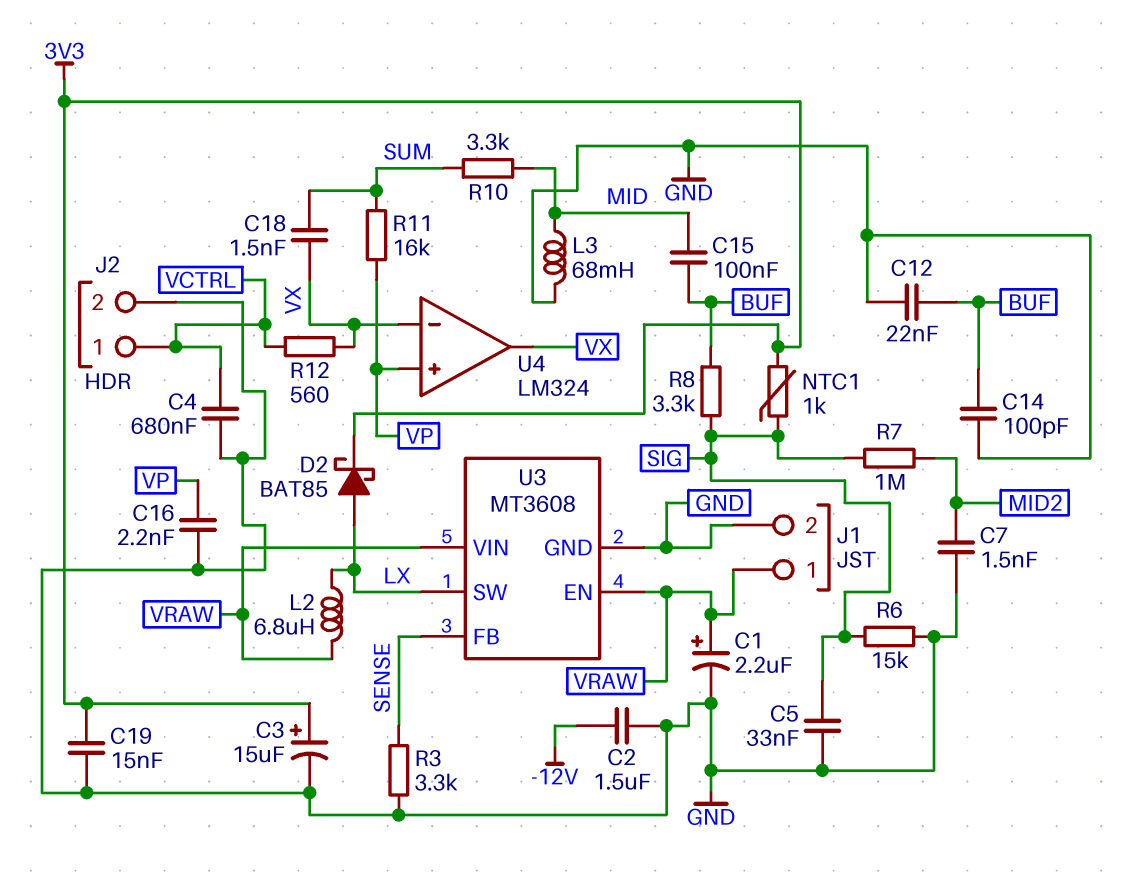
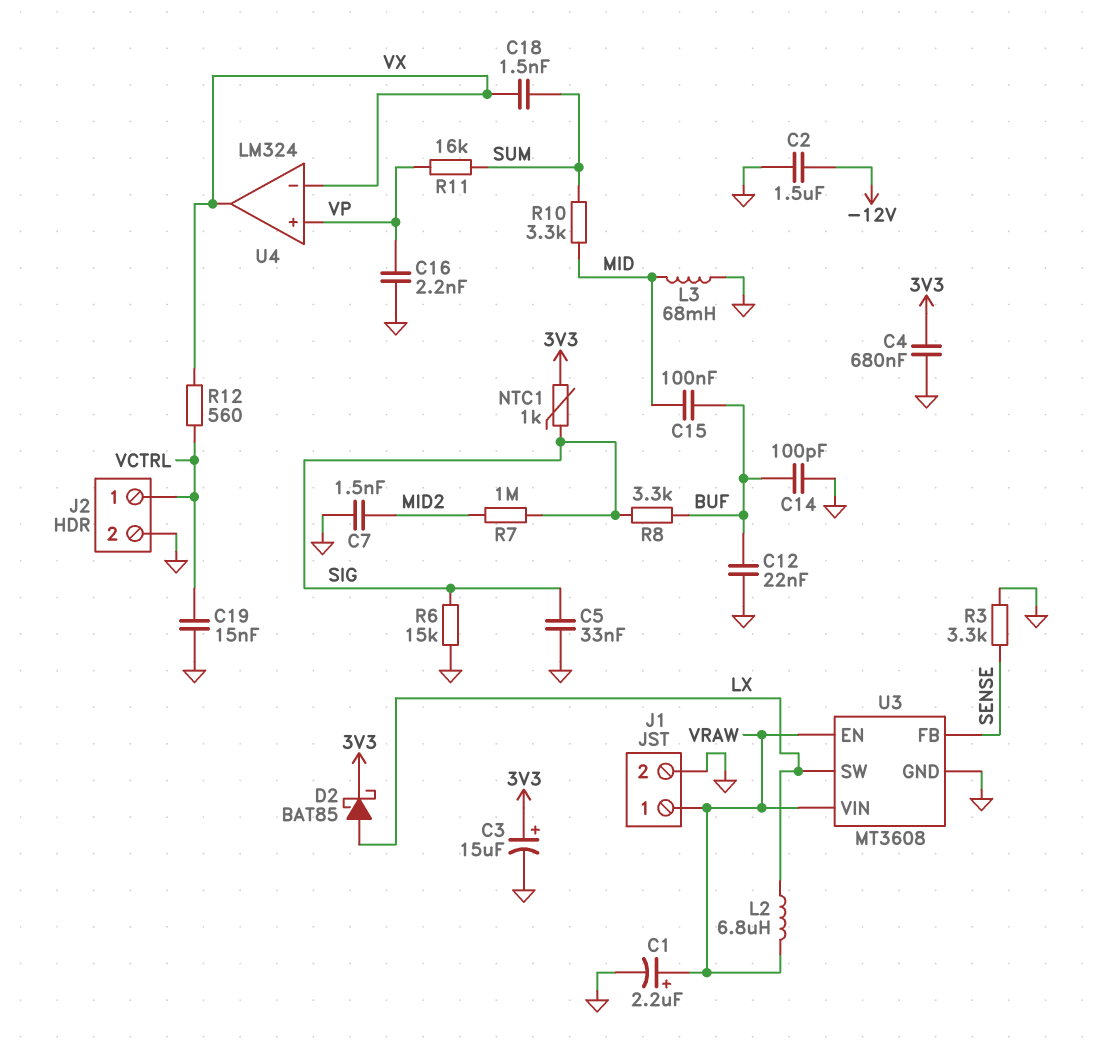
C4: 680nF (GND, VCTRL) -> 680nF (3V3, GND)
C19: 15nF (3V3, GND) -> 15nF (GND, VCTRL)

